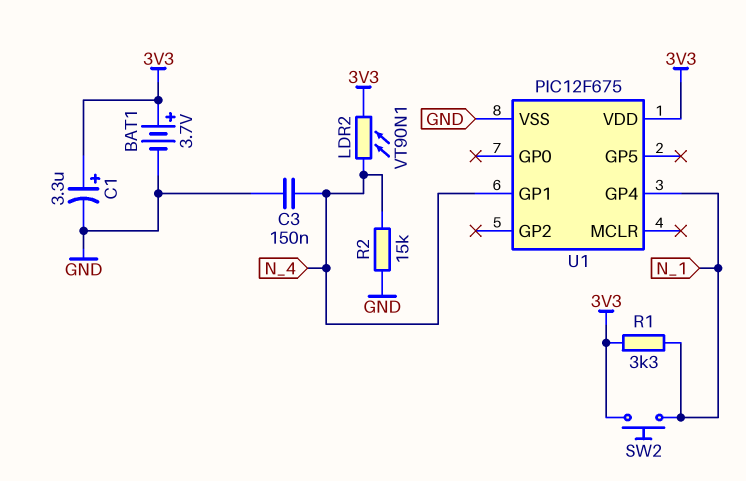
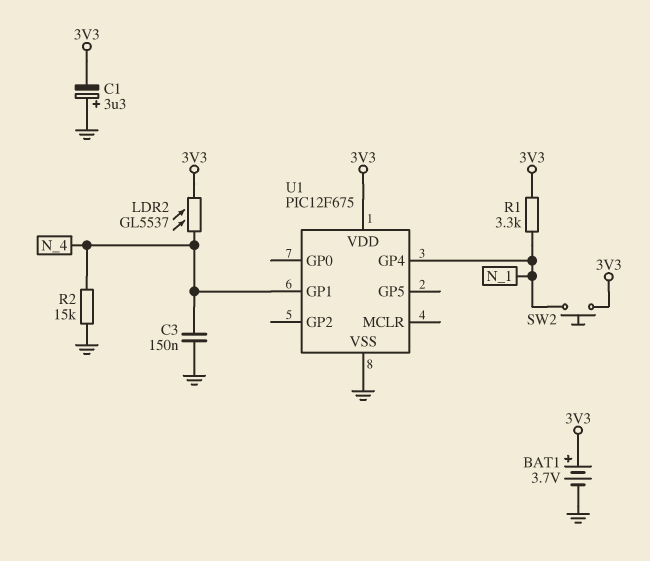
C1: 3.3uF (plus 3V3, minus GND) -> 3.3uF (plus GND, minus 3V3)
LDR2: VT90N1 (3V3, N_4) -> GL5537 (3V3, N_4)

